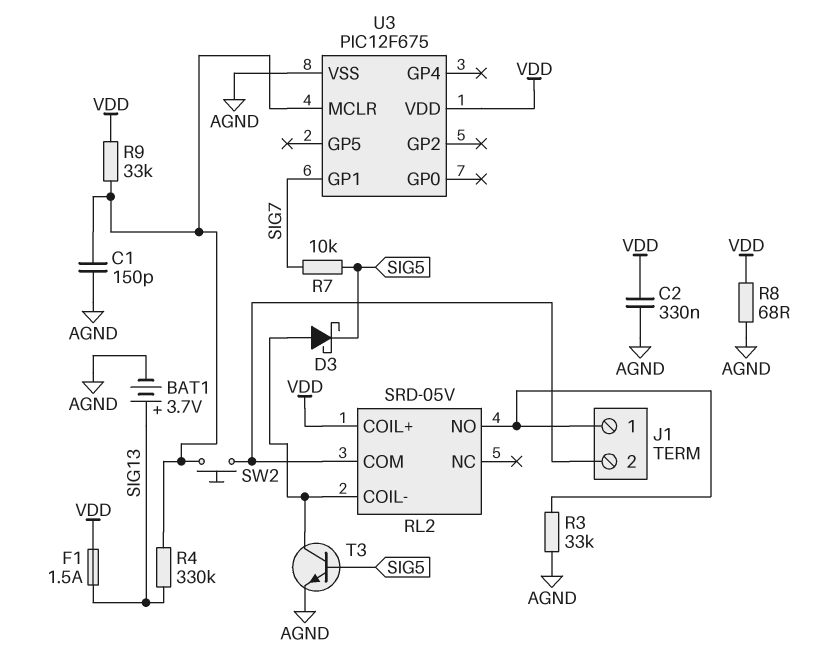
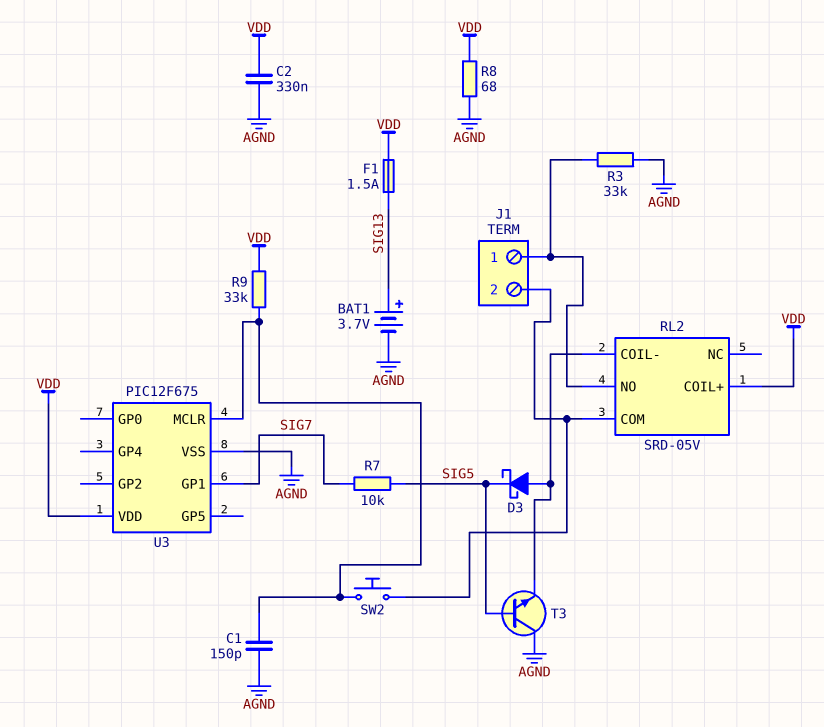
R4: 330k (SIG13, U3/MCLR) -> none
T3: NPN (B SIG5, C RL2/COIL-, E AGND) -> NPN (B SIG5, C AGND, E RL2/COIL-)

